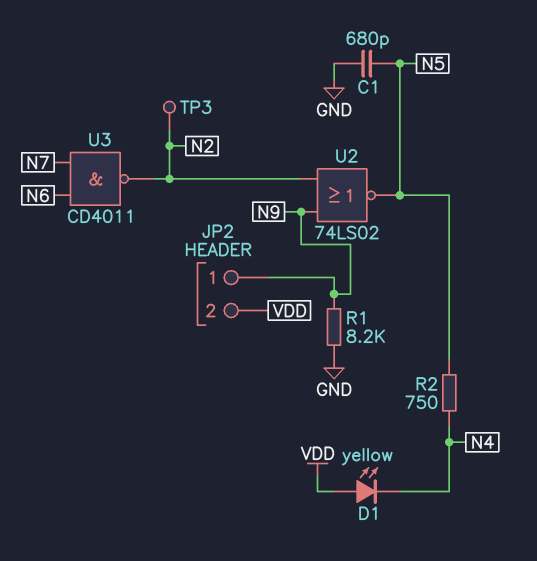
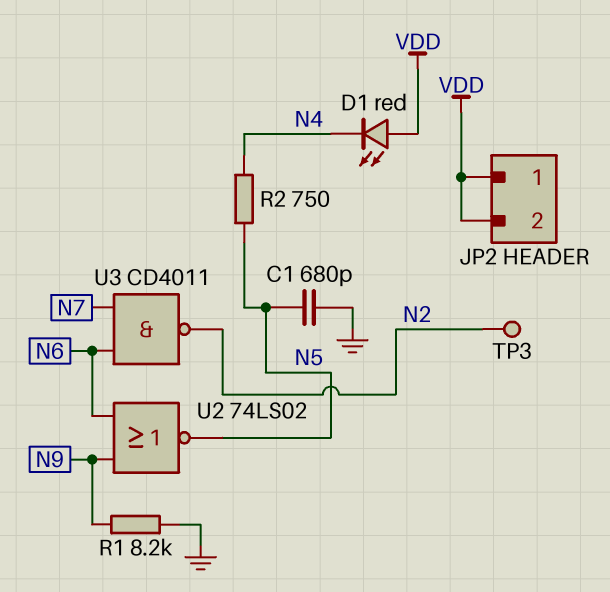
D1: LED yellow (A VDD, K N4) -> LED red (A VDD, K N4)
JP2 pin 1: N9 -> VDD
U2: NOR 74LS02 (in N2, in N9, out N5) -> NOR 74LS02 (in N6, in N9, out N5)

